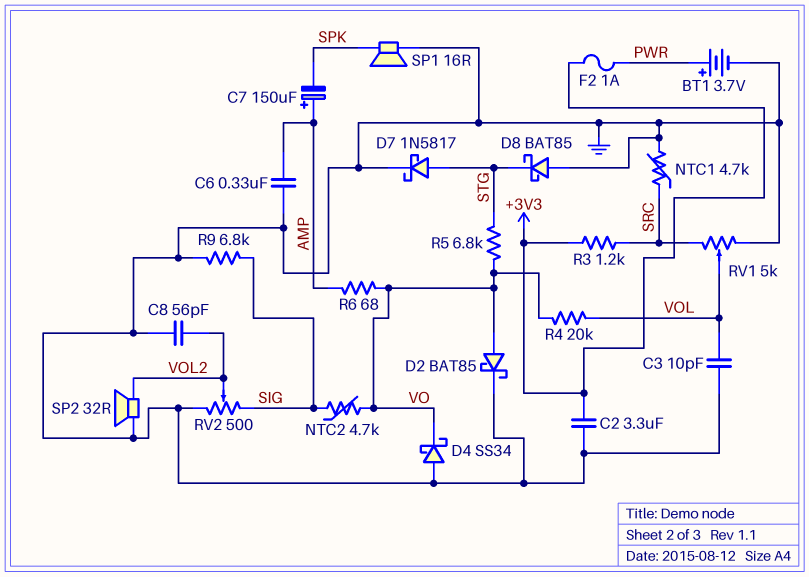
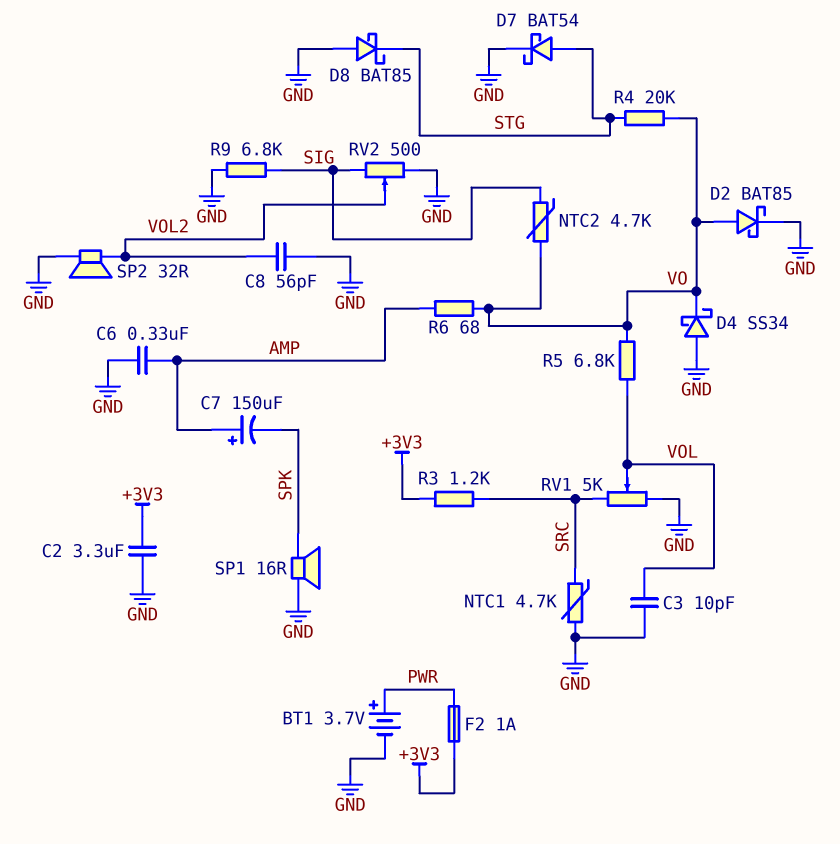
D7: schottky 1N5817 (A STG, K GND) -> schottky BAT54 (A STG, K GND)
R4: 20k (VO, VOL) -> 20k (STG, VO)
R5: 6.8k (STG, VO) -> 6.8k (VO, VOL)

